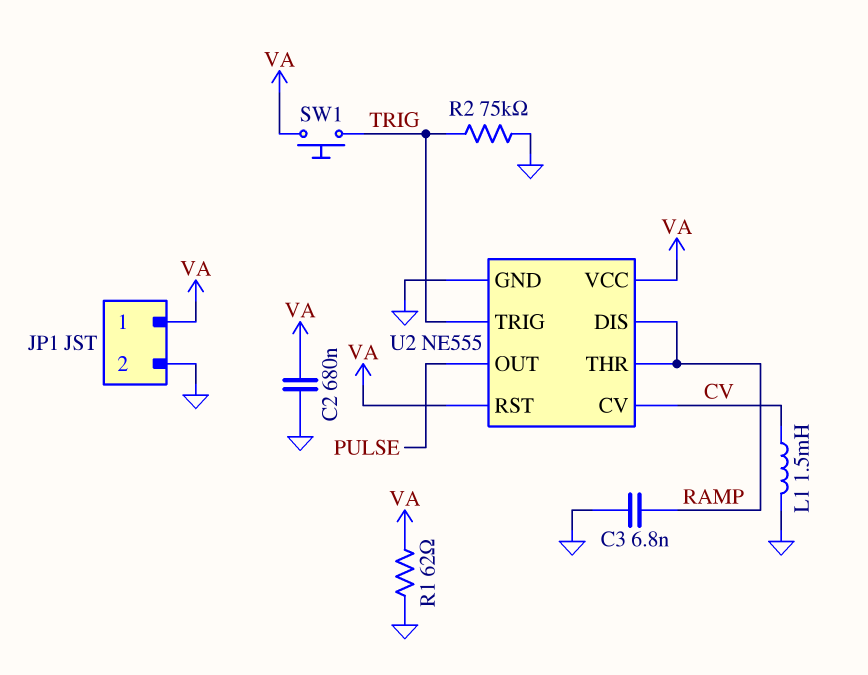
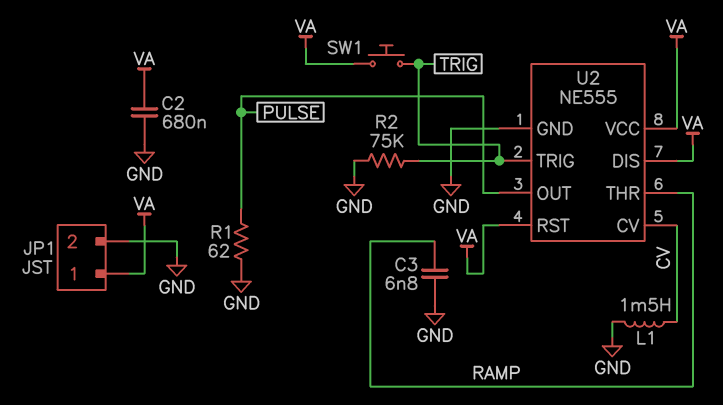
R1: 62 (GND, VA) -> 62 (GND, PULSE)
U2 pin DIS: RAMP -> VA

